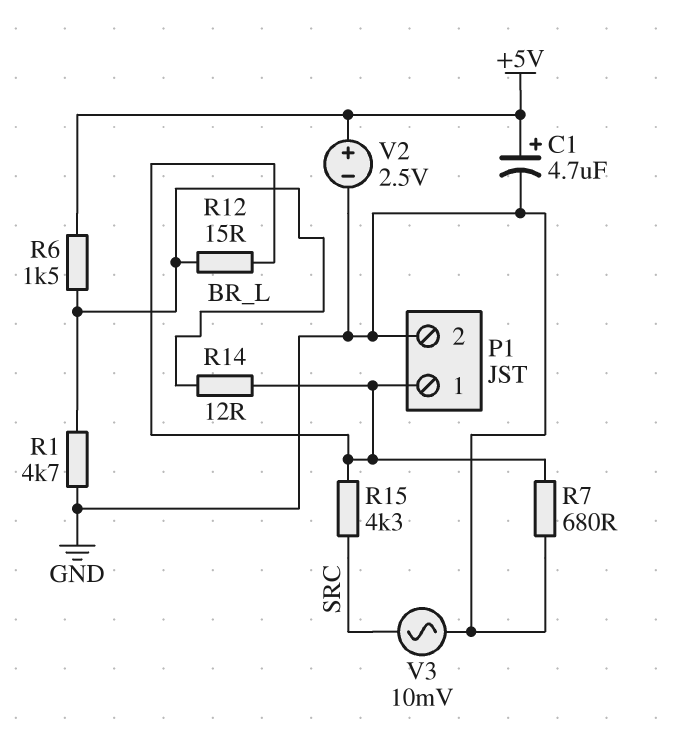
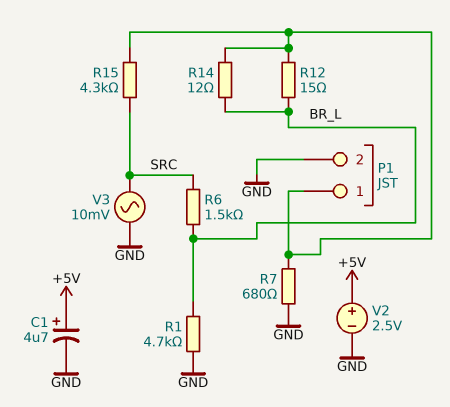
R6: 1.5k (+5V, BR_L) -> 1.5k (BR_L, SRC)

